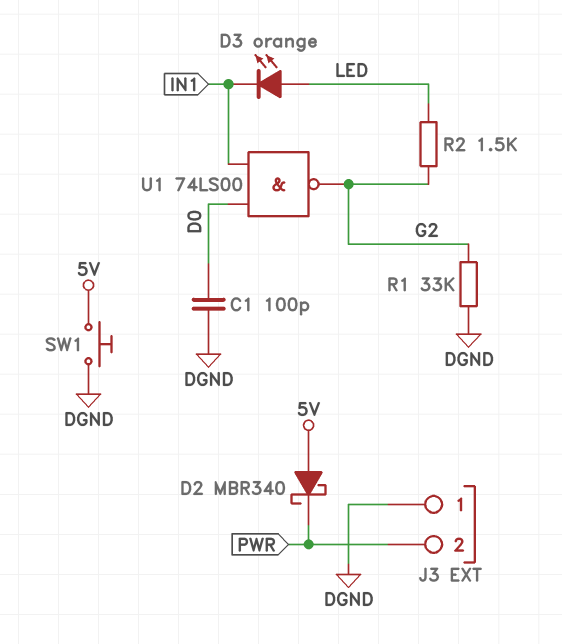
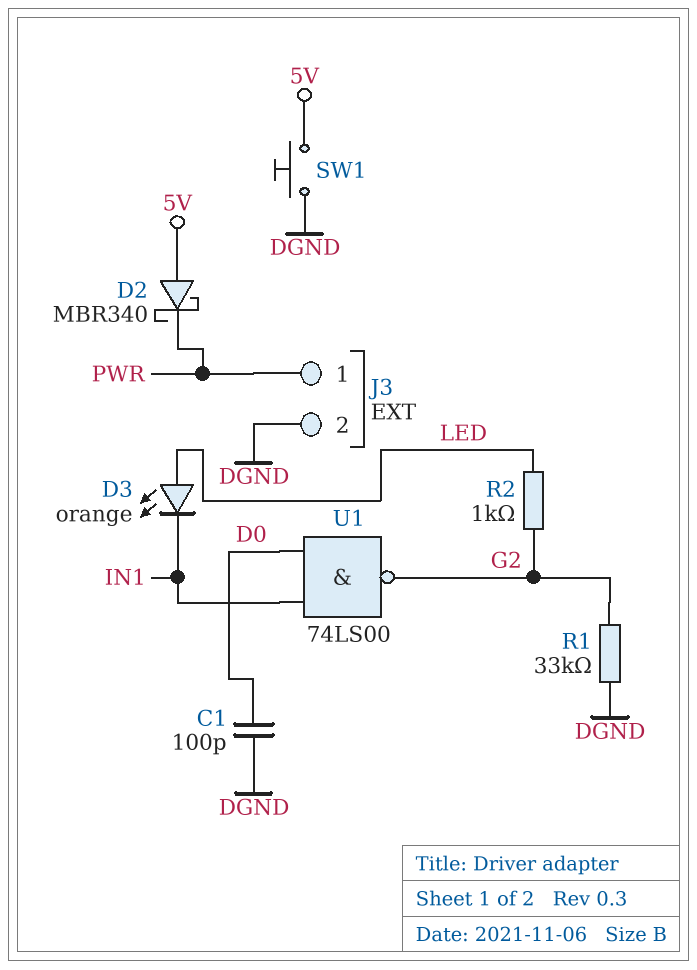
J3 pin 1: DGND -> PWR
J3 pin 2: PWR -> DGND
R2: 1.5k (G2, LED) -> 1k (G2, LED)

